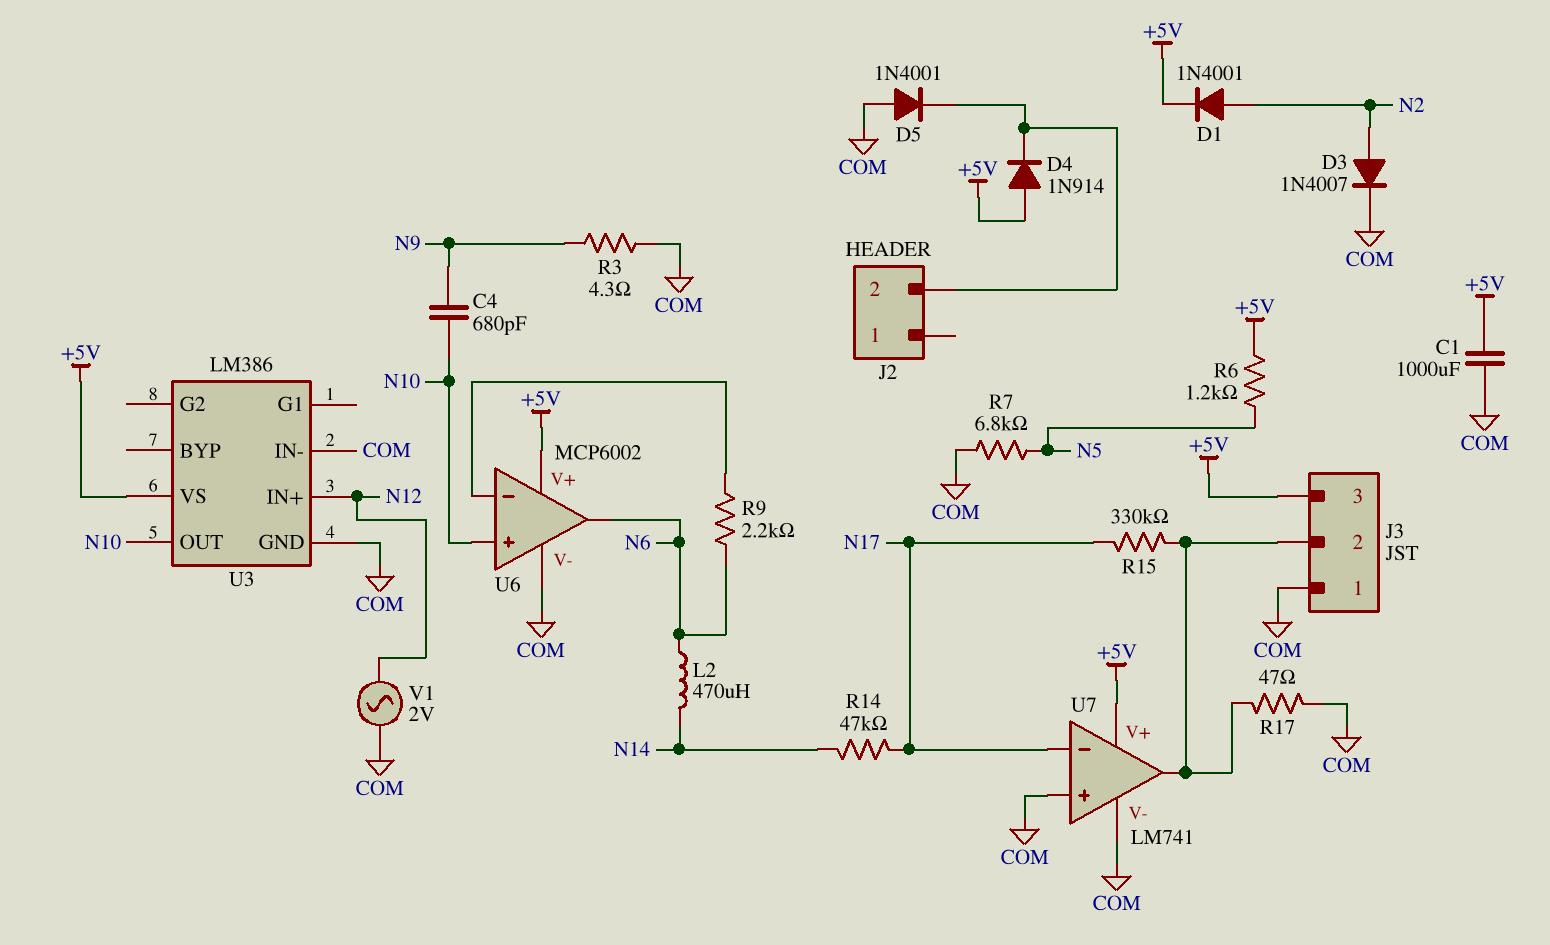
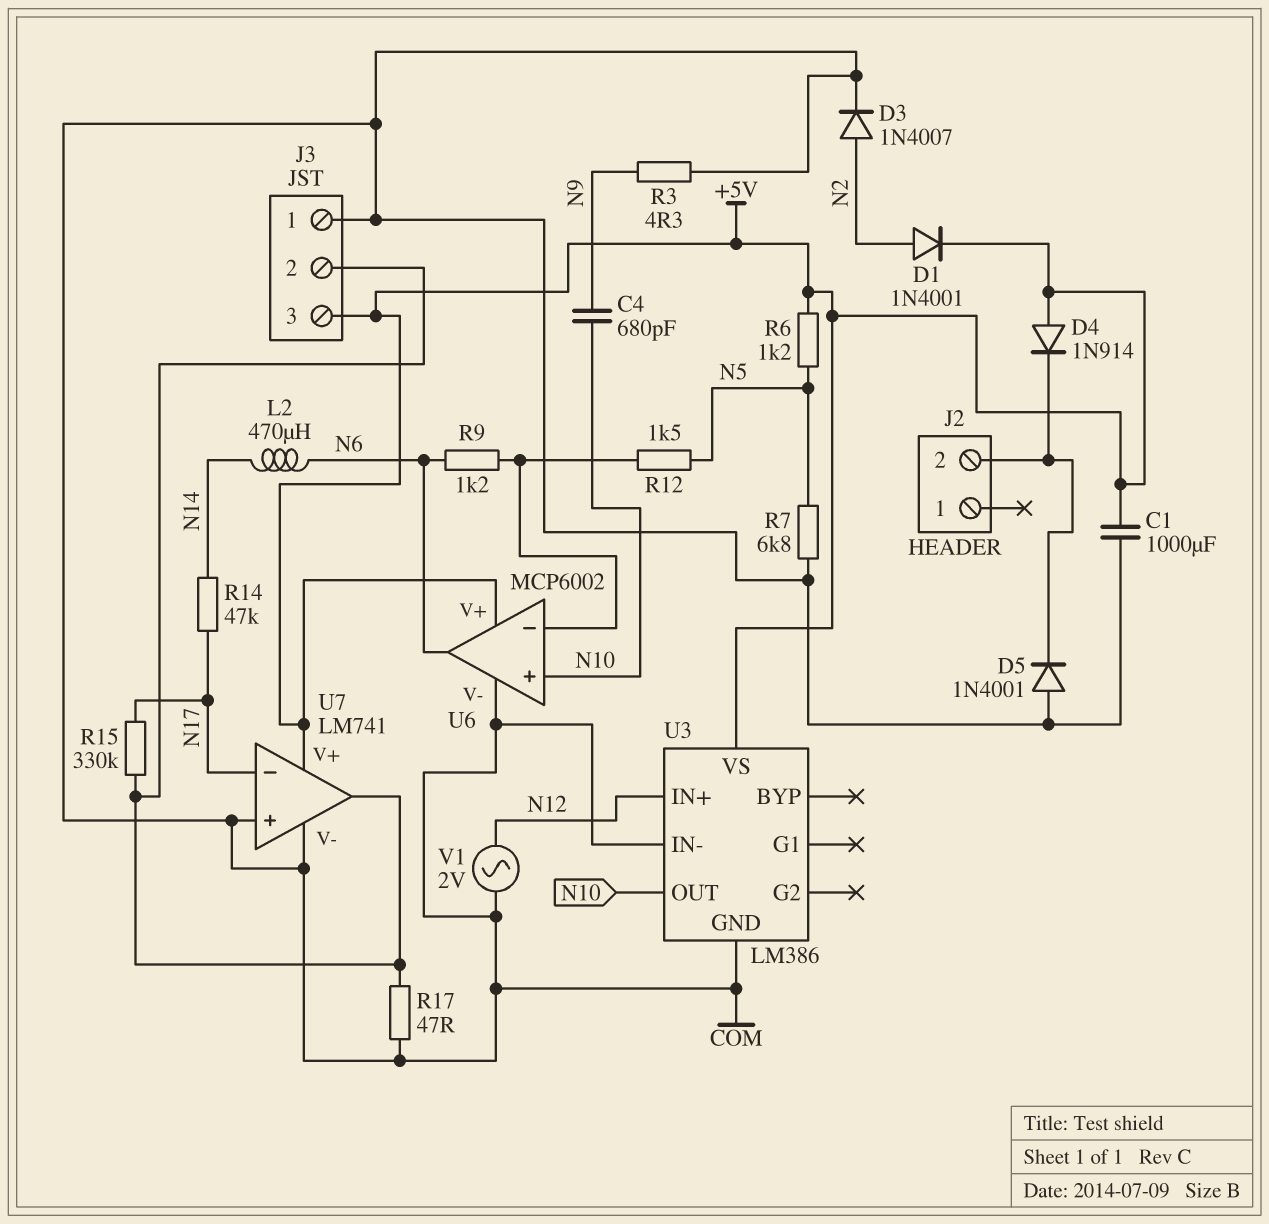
R9: 2.2k (N6, U6/in-) -> 1.2k (N6, U6/in-)
R12: none -> 1.5k (N5, U6/in-)

